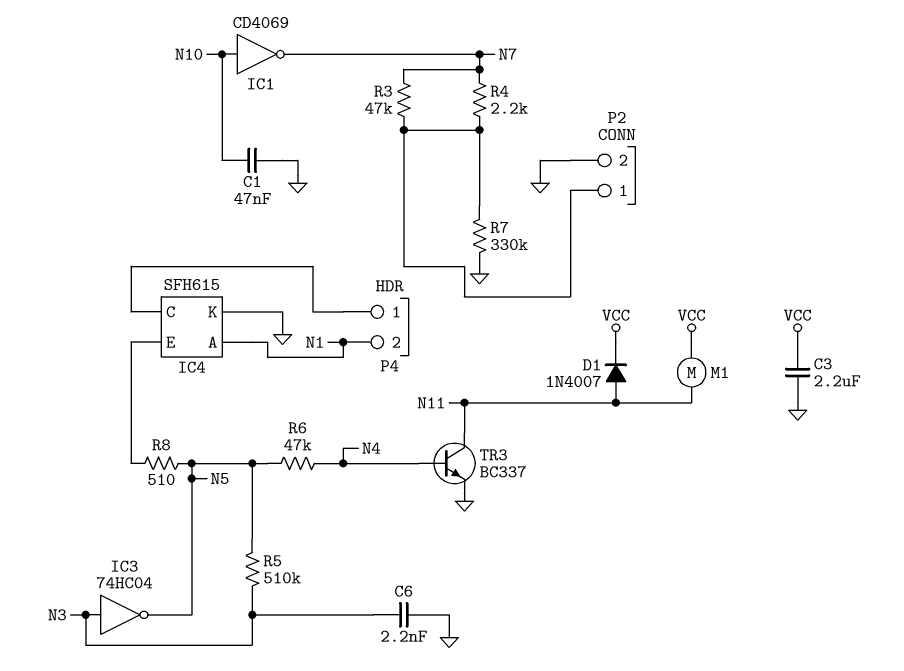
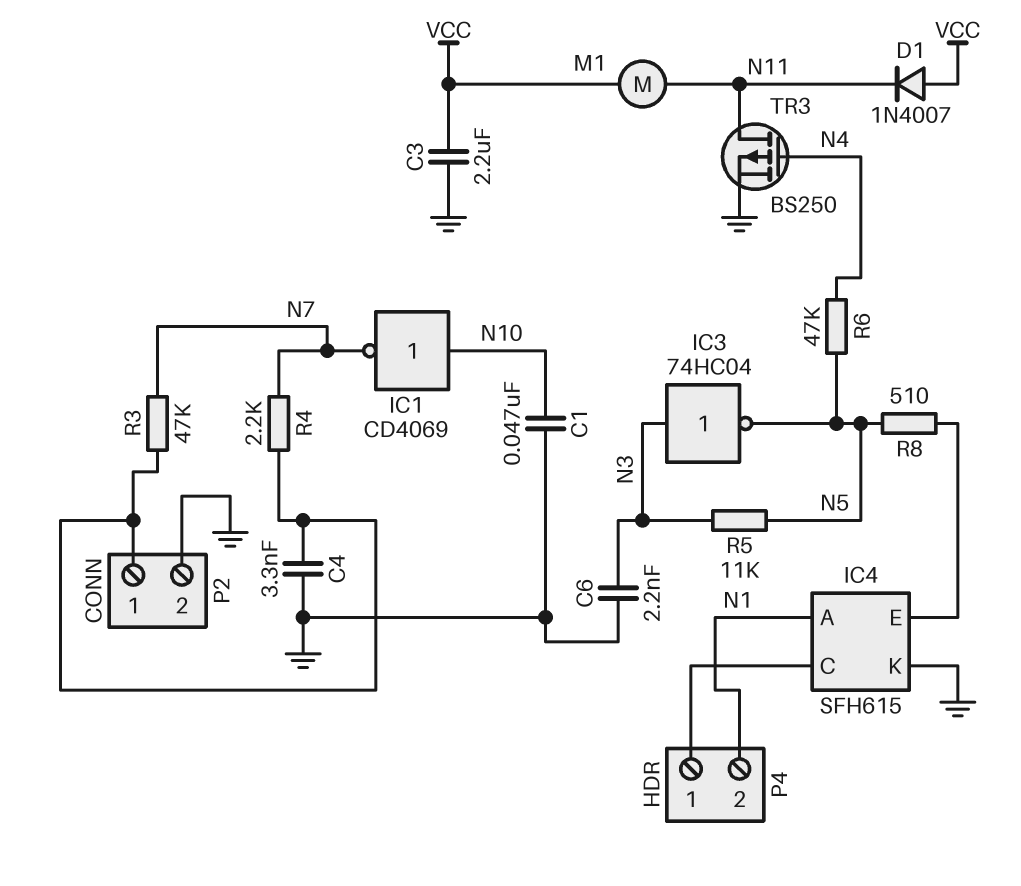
C4: none -> 3.3nF (GND, P2/1)
D1: diode 1N4007 (A N11, K VCC) -> diode 1N4007 (A VCC, K N11)
R5: 510k (N3, N5) -> 11k (N3, N5)
R7: 330k (GND, P2/1) -> none
TR3: NPN BC337 (B N4, C N11, E GND) -> PMOS BS250 (G N4, D N11, S GND)

